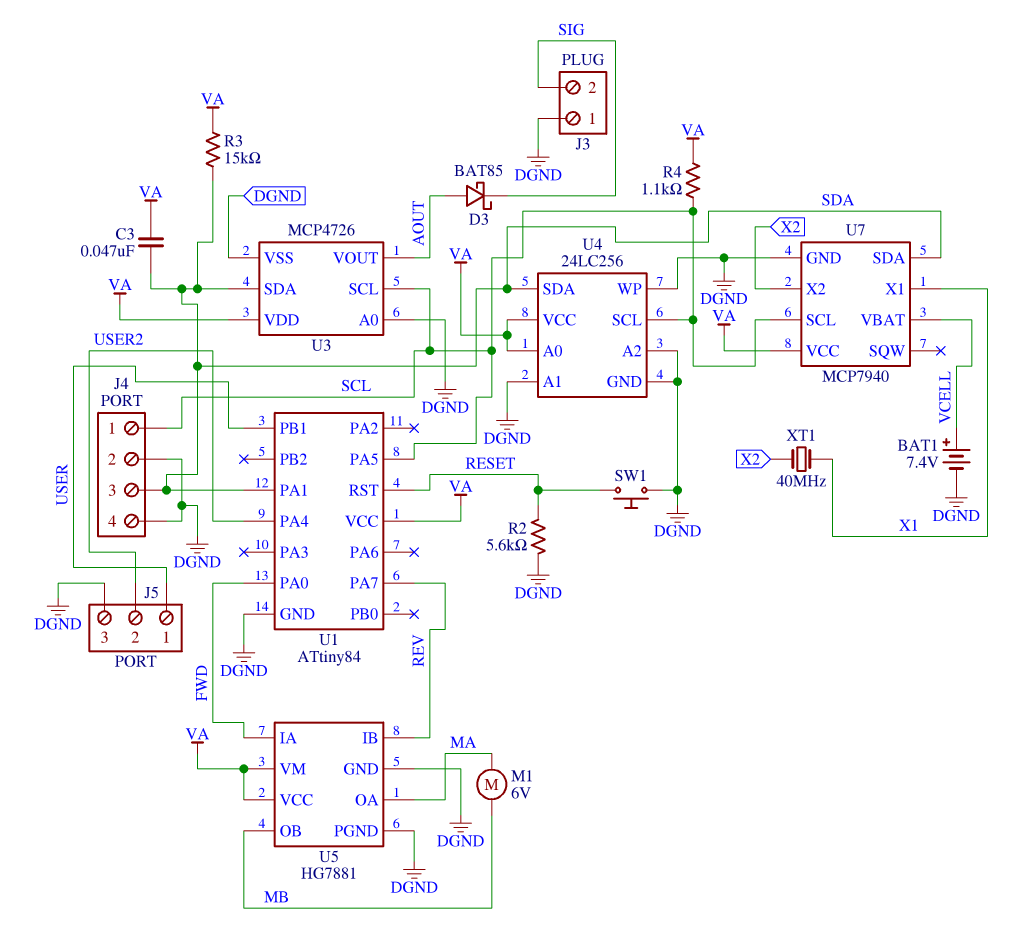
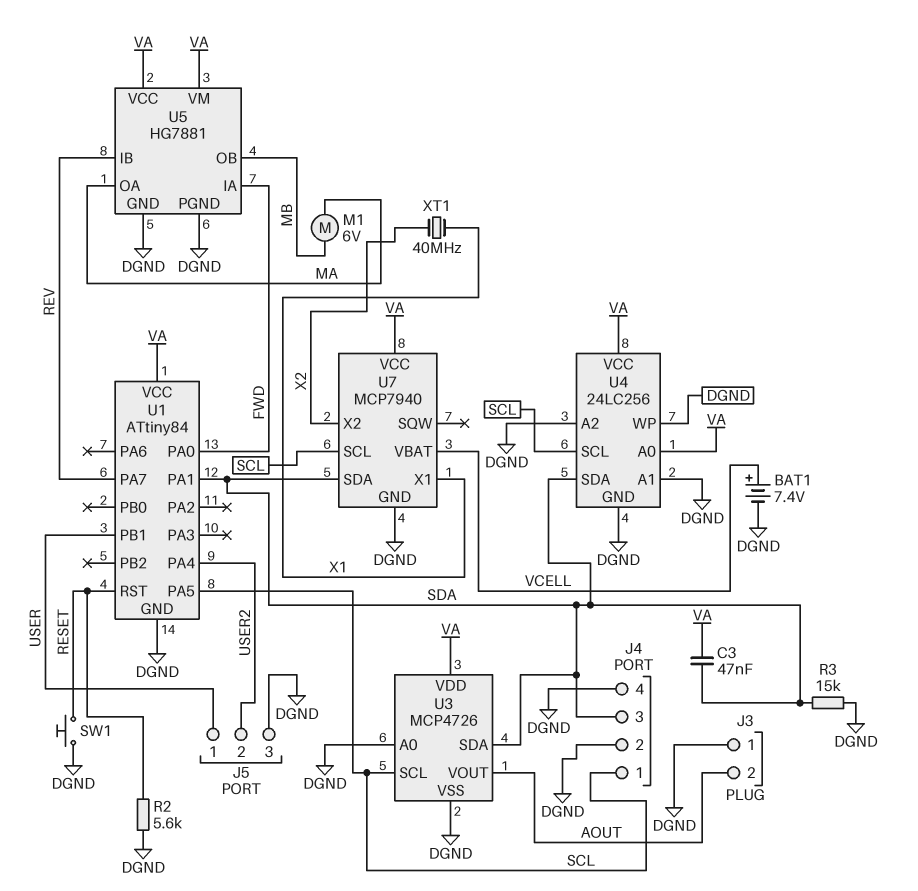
D3: schottky BAT85 (A AOUT, K SIG) -> none
J3 pin 2: SIG -> AOUT
R3: 15k (SDA, VA) -> 15k (DGND, SDA)
R4: 1.1k (SCL, VA) -> none

